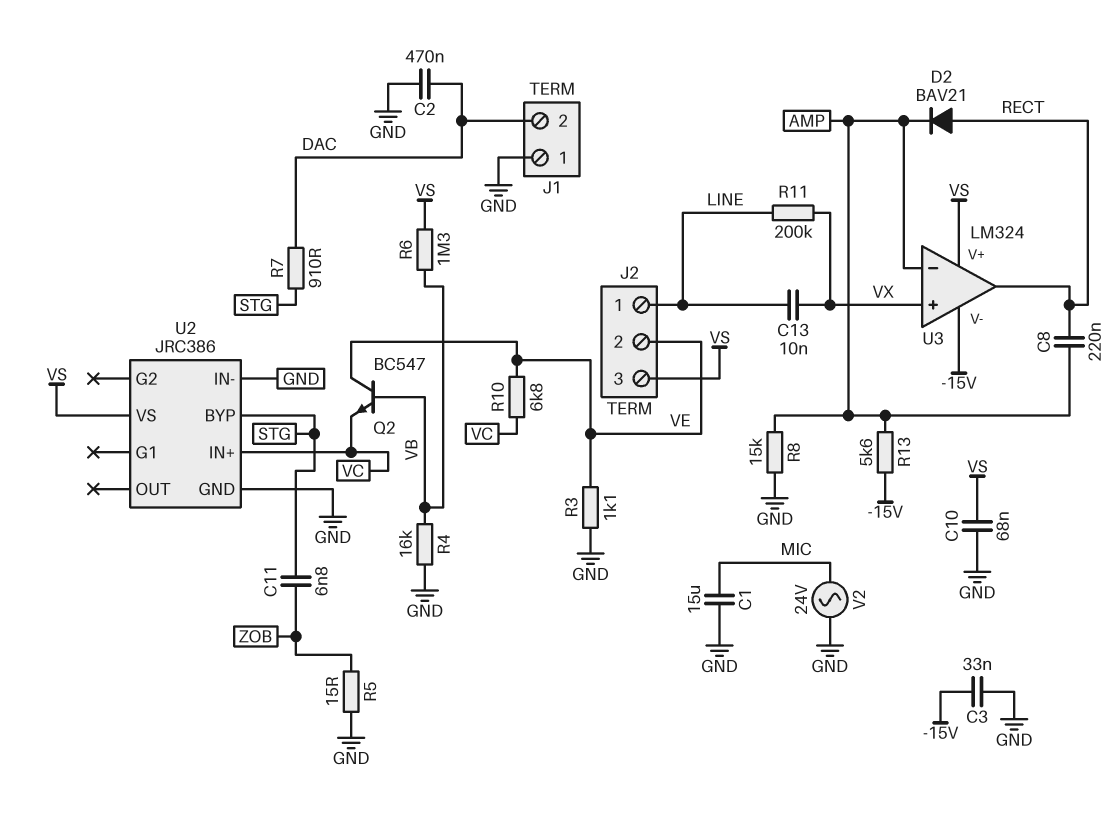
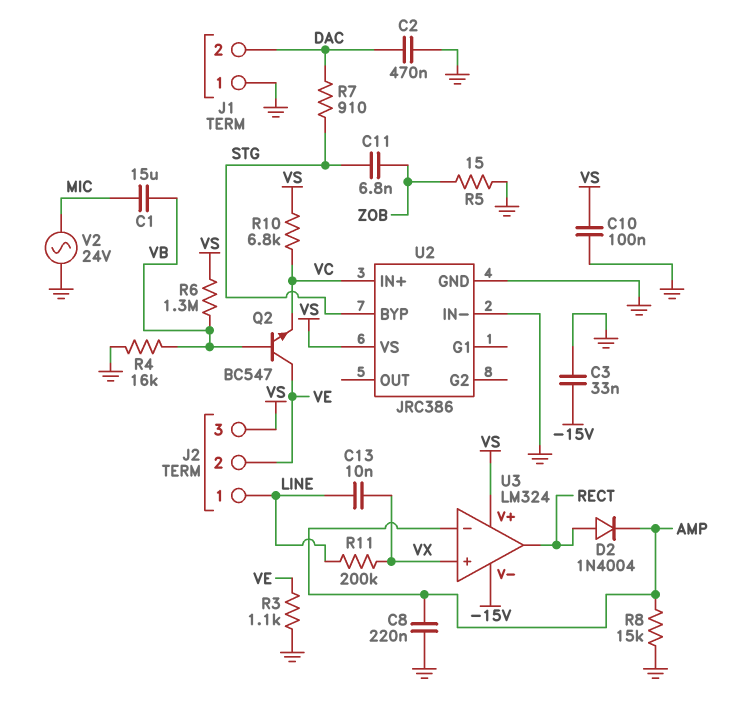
C1: 15uF (GND, MIC) -> 15uF (MIC, VB)
C8: 220nF (AMP, RECT) -> 220nF (AMP, GND)
C10: 68nF (GND, VS) -> 100nF (GND, VS)
D2: diode BAV21 (A RECT, K AMP) -> diode 1N4004 (A RECT, K AMP)
R10: 6.8k (VC, VE) -> 6.8k (VC, VS)
R13: 5.6k (-15V, AMP) -> none

